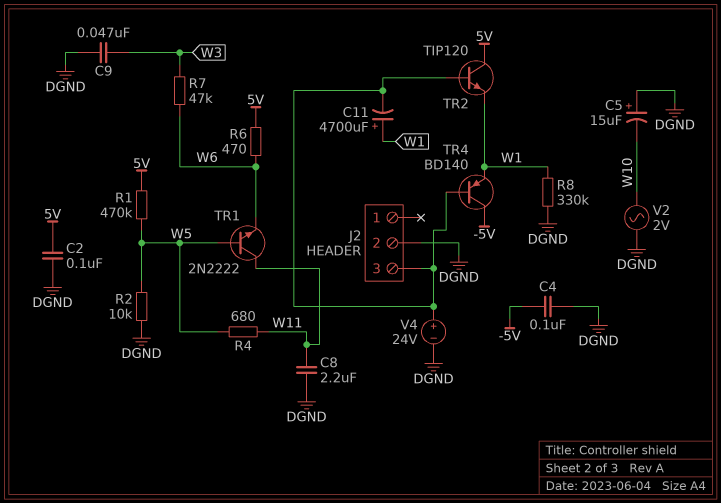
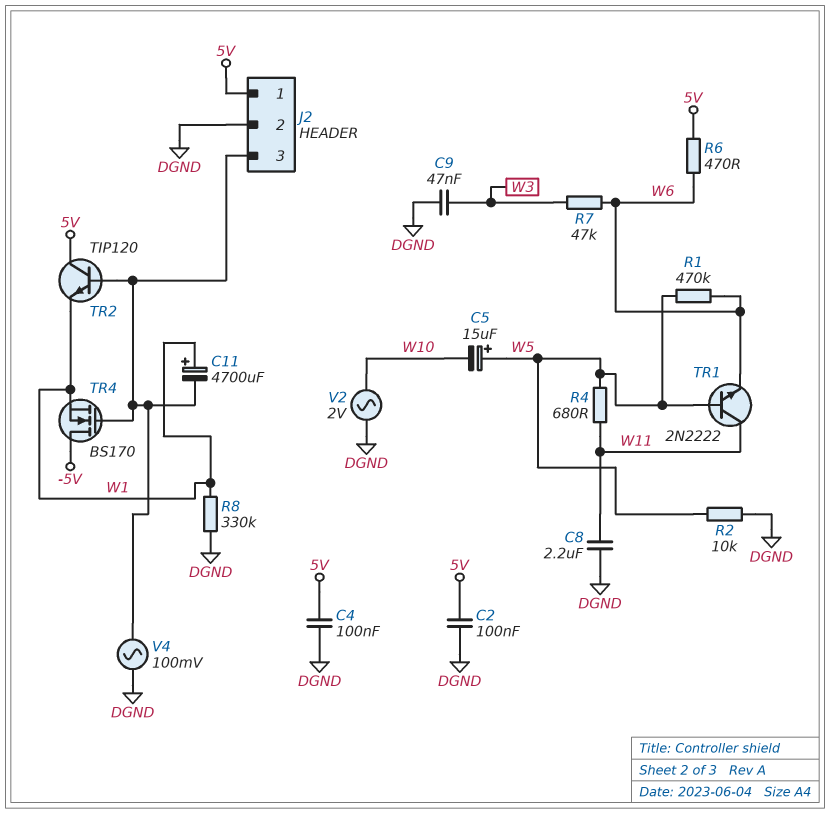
C4: 100nF (-5V, DGND) -> 100nF (5V, DGND)
C5: 15uF (plus DGND, minus W10) -> 15uF (plus W5, minus W10)
J2 pin 1: none -> 5V
R1: 470k (5V, W5) -> 470k (W5, W6)
TR4: PNP BD140 (B J2/3, C -5V, E W1) -> NMOS BS170 (G J2/3, D -5V, S W1)
V4: 24V (plus J2/3, minus DGND) -> AC 100mV (DGND, J2/3)

